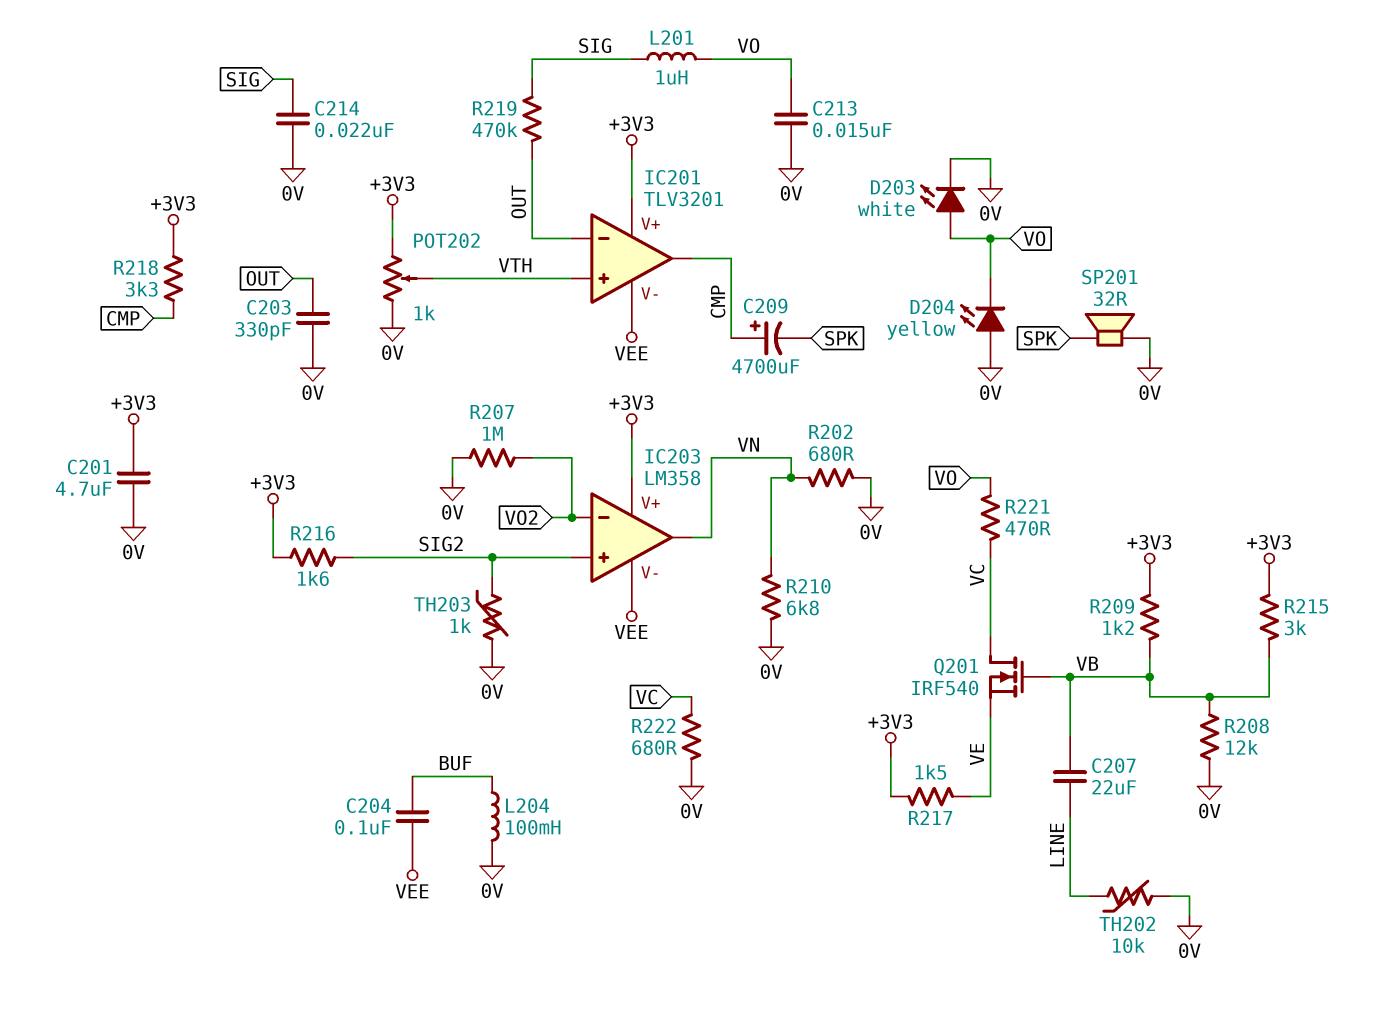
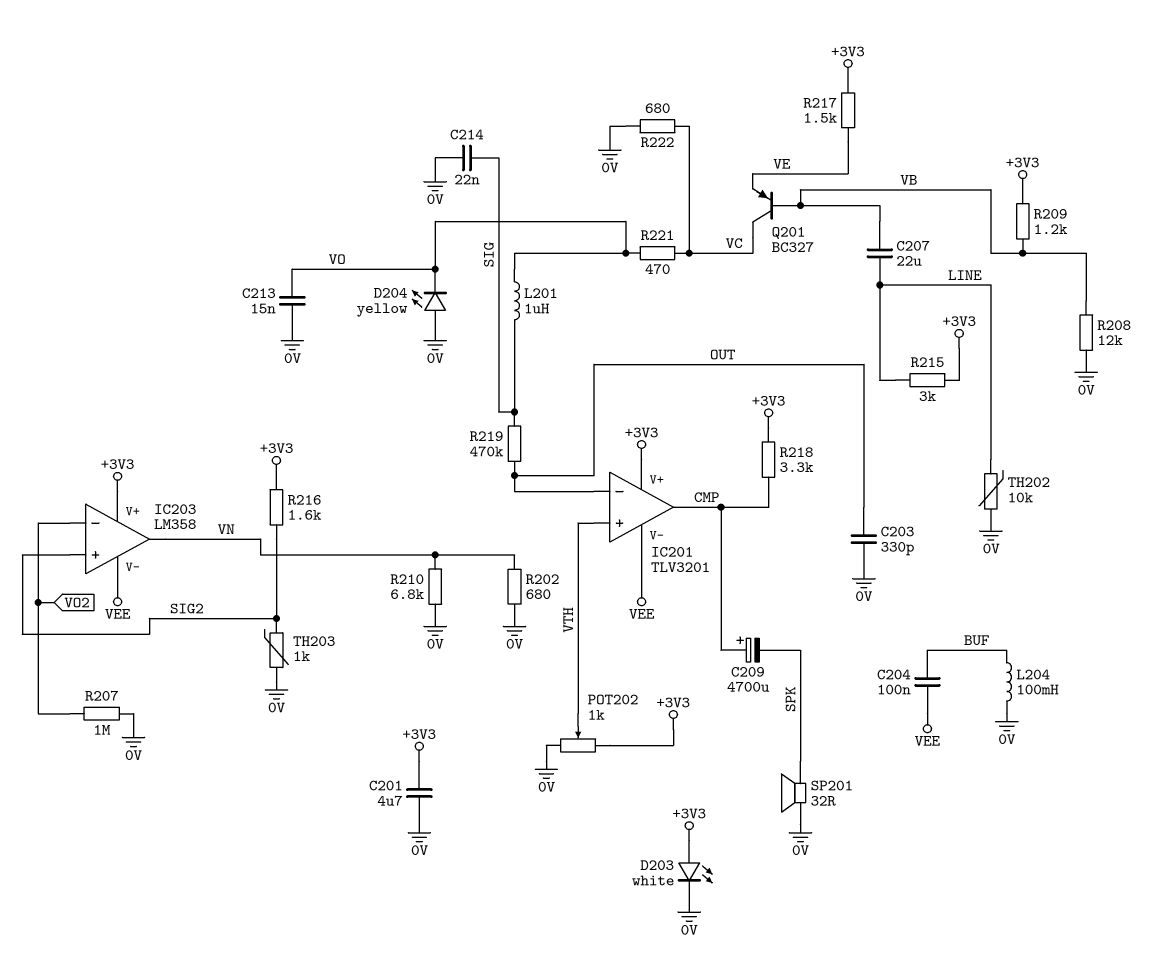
D203: LED white (A VO, K 0V) -> LED white (A +3V3, K 0V)
Q201: NMOS IRF540 (G VB, D VC, S VE) -> PNP BC327 (B VB, C VC, E VE)
R215: 3k (+3V3, VB) -> 3k (+3V3, LINE)

